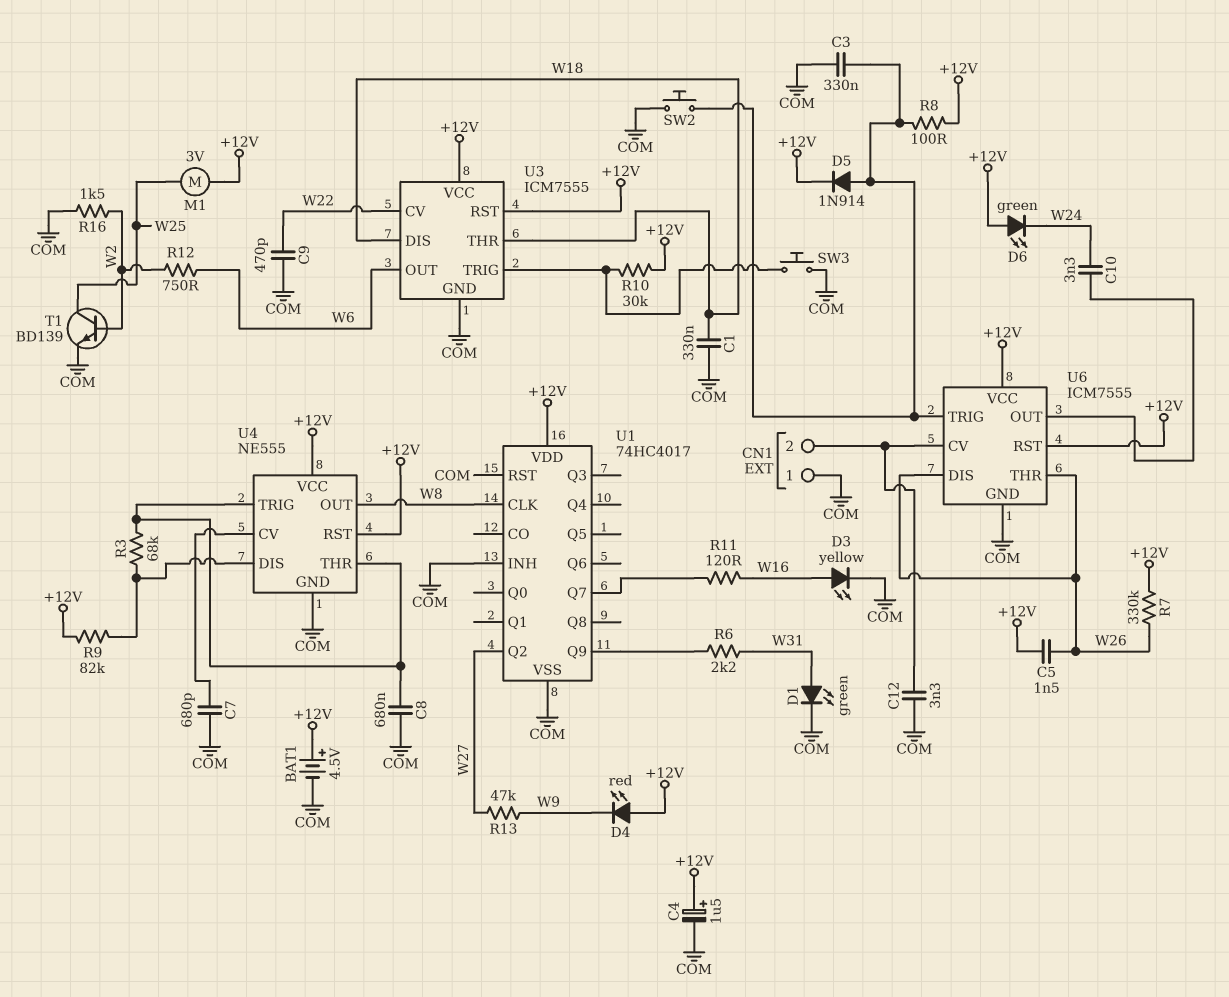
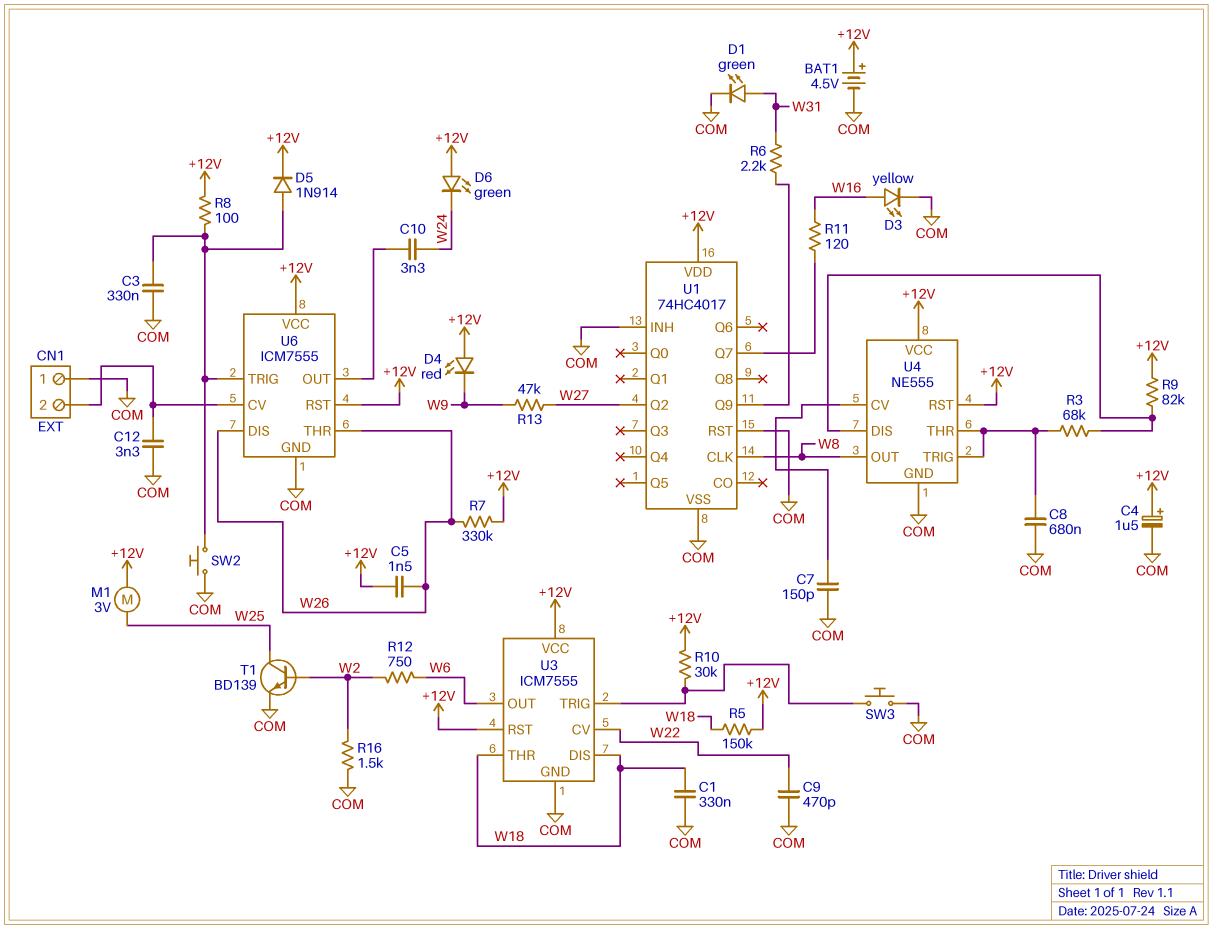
C7: 680pF (COM, U4/CV) -> 150pF (COM, U4/CV)
R5: none -> 150k (+12V, W18)

